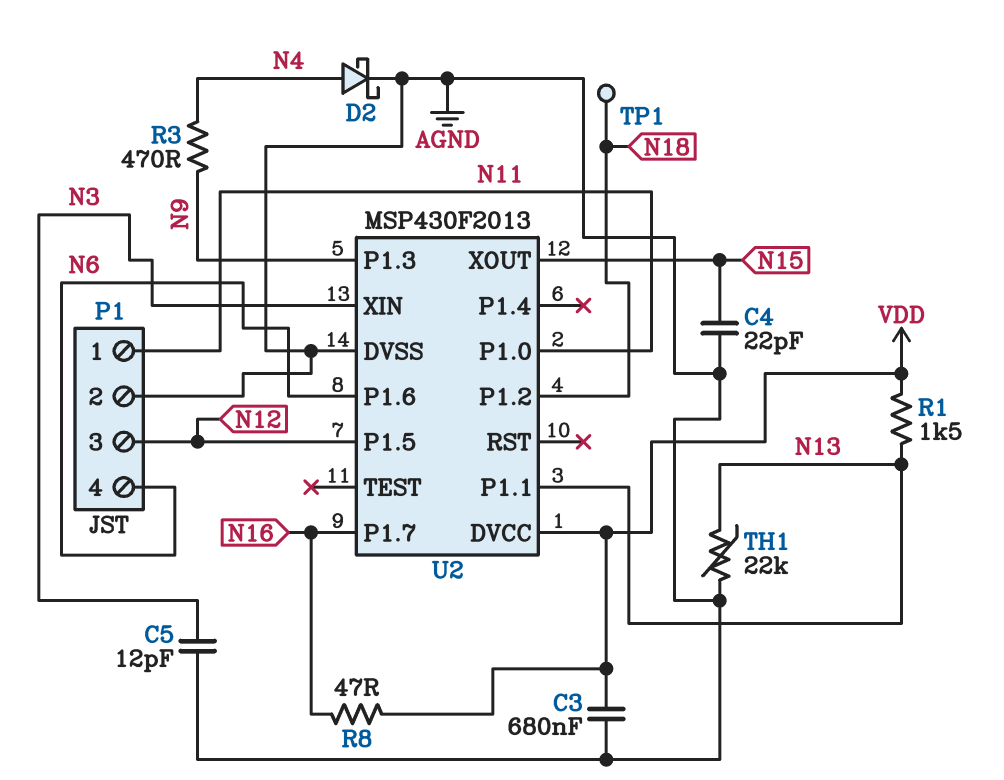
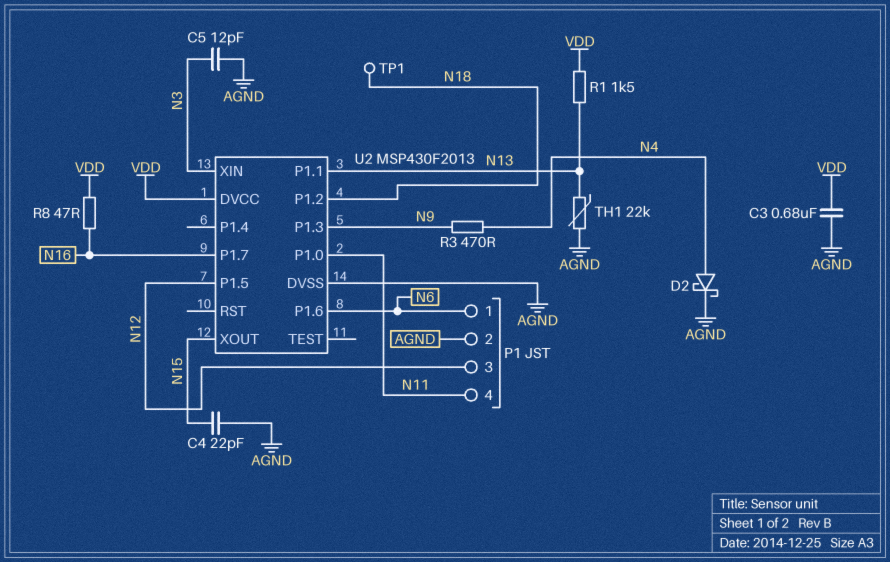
P1 pin 1: N11 -> N6
P1 pin 4: N6 -> N11

